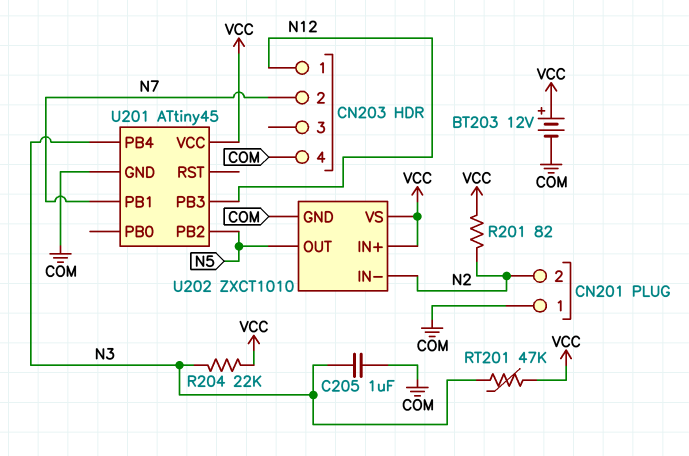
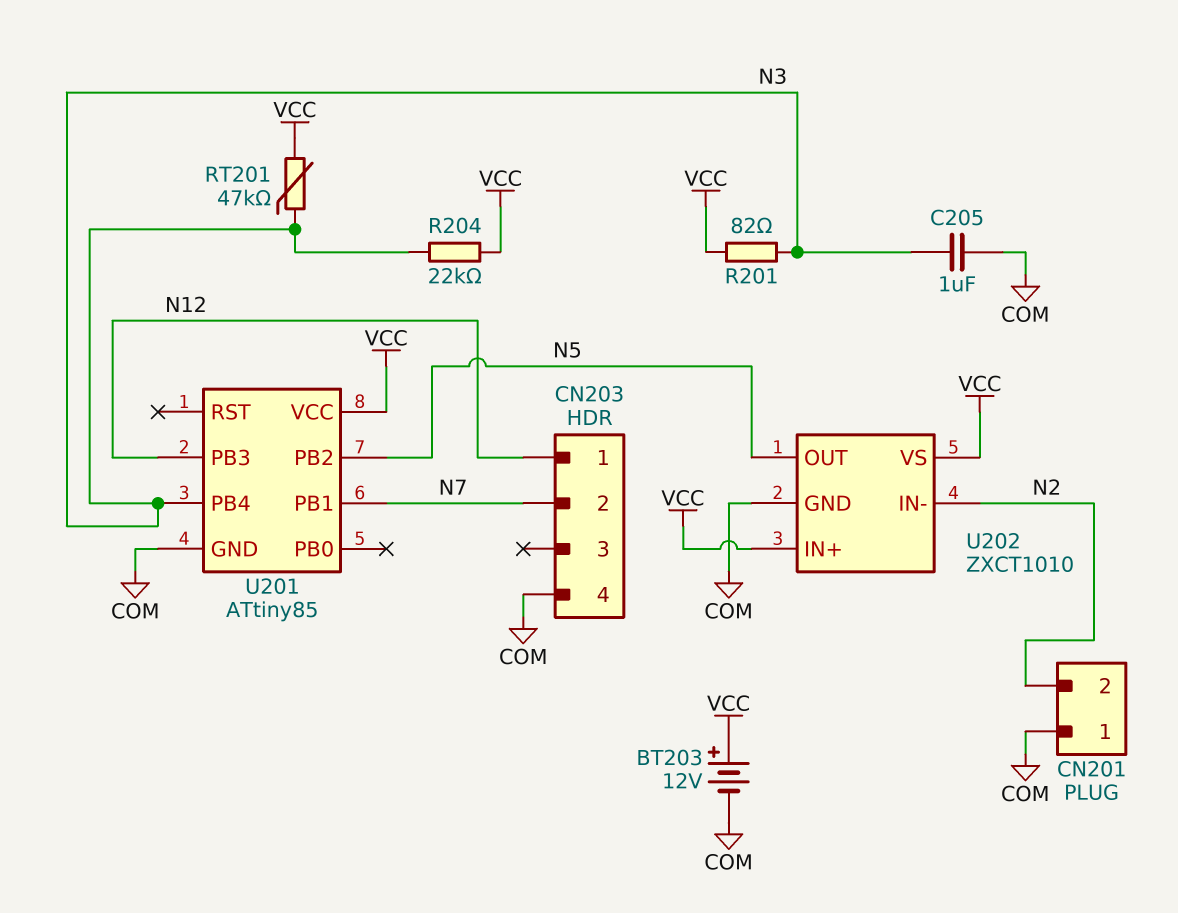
R201: 82 (N2, VCC) -> 82 (N3, VCC)
U201: ATtiny45 -> ATtiny85

